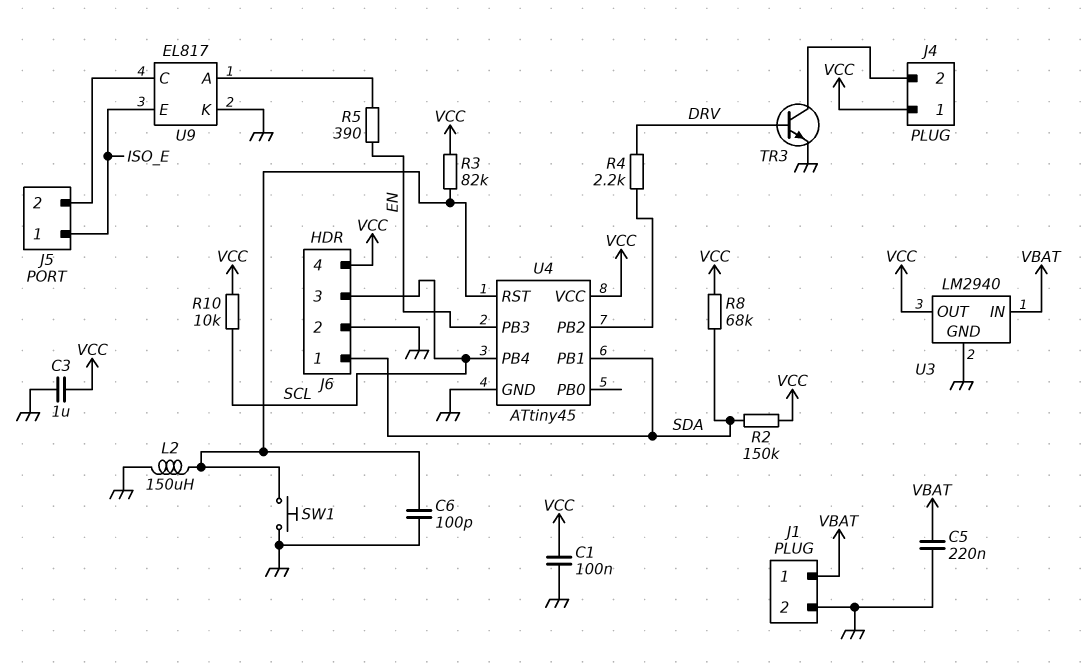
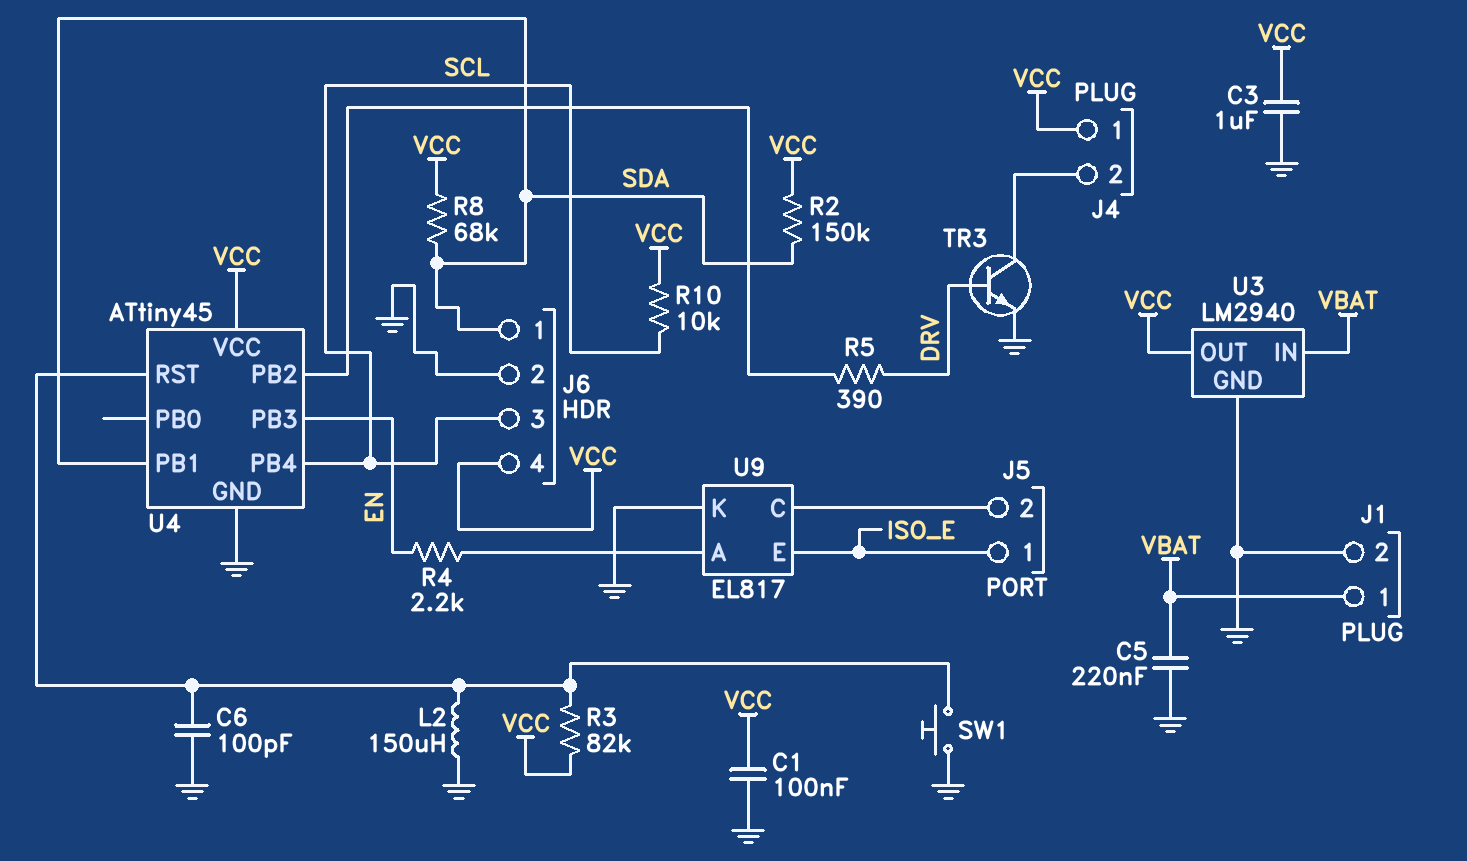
R4: 2.2k (DRV, U4/PB2) -> 2.2k (EN, U9/A)
R5: 390 (EN, U9/A) -> 390 (DRV, U4/PB2)

